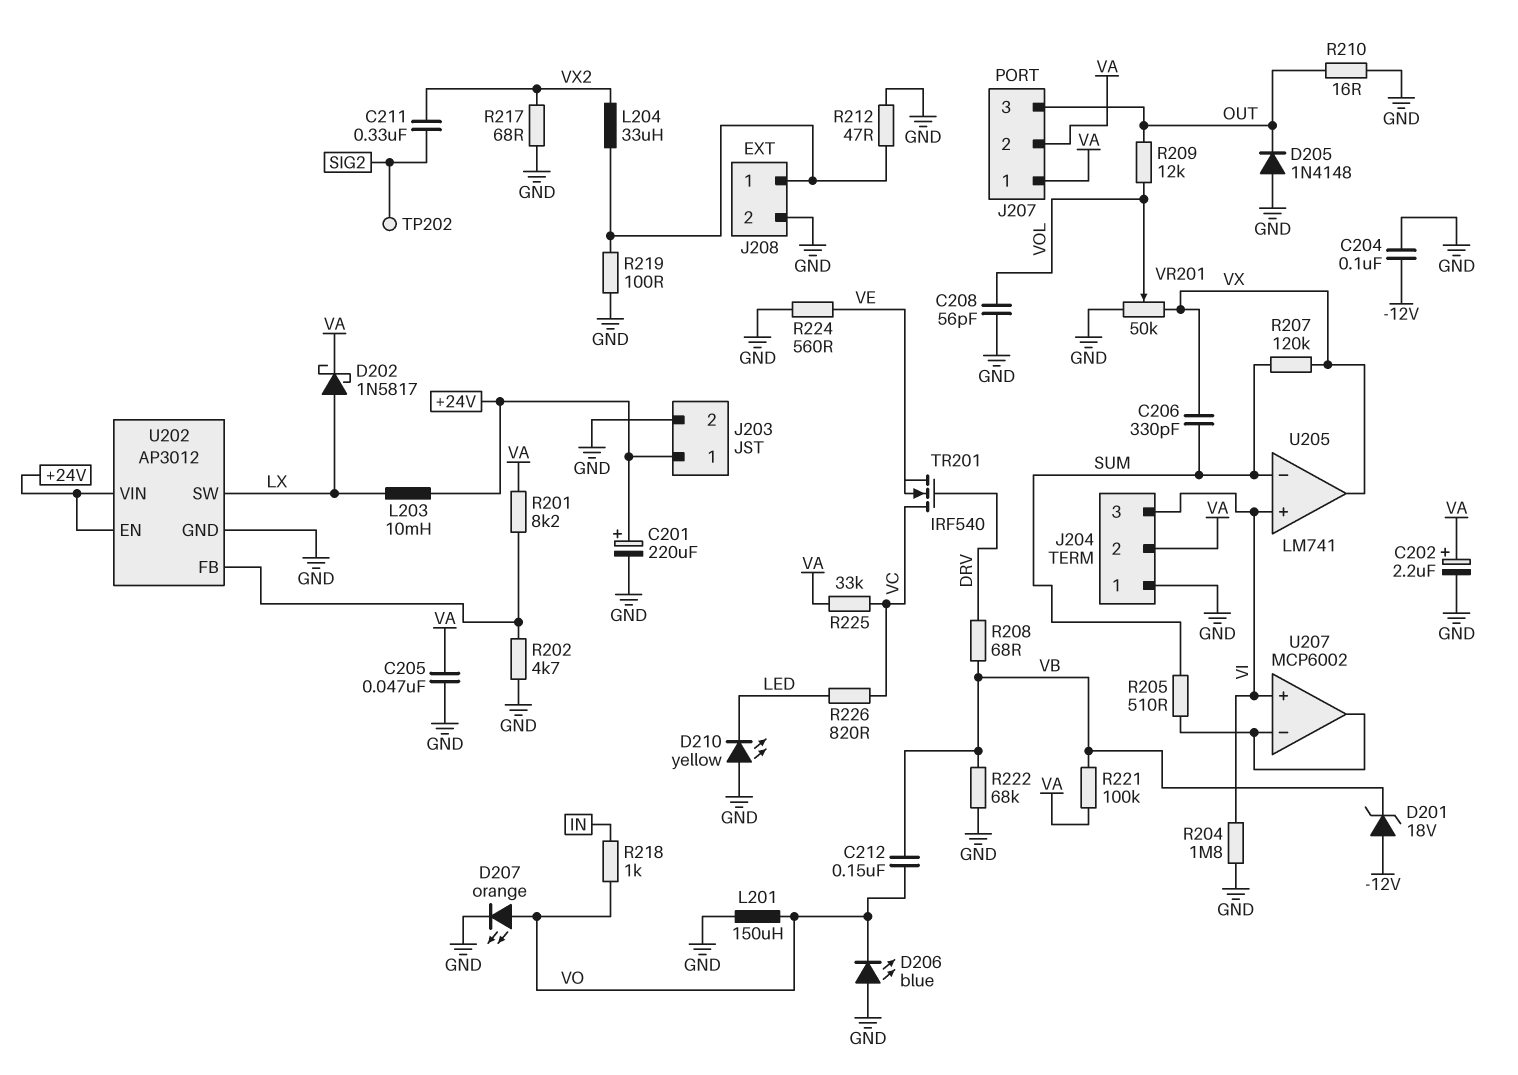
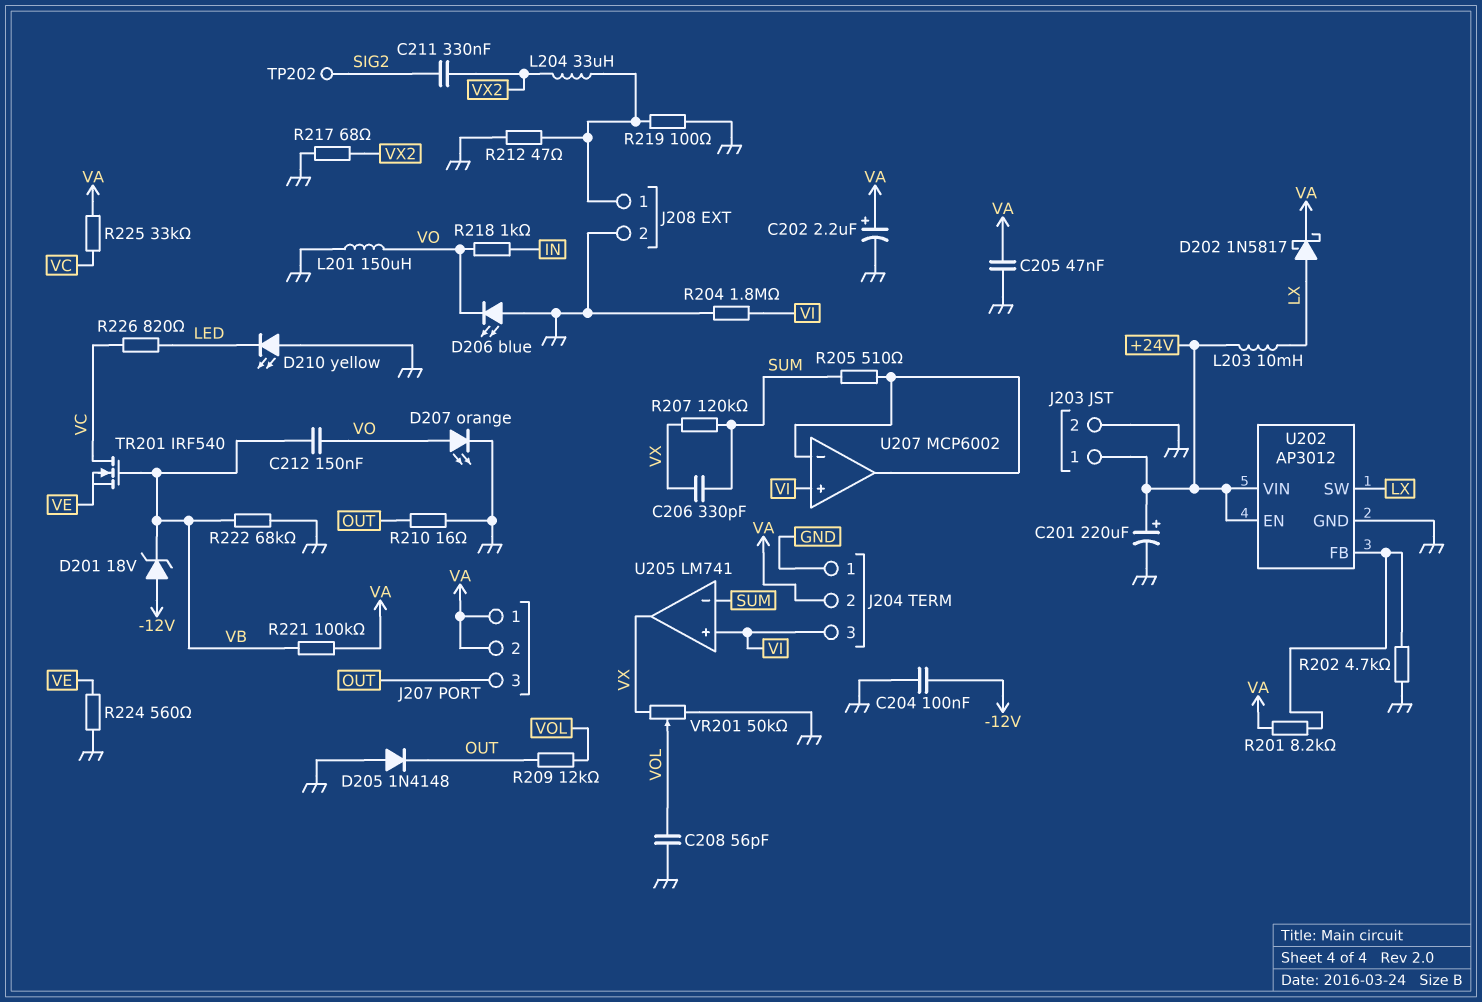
R208: 68 (DRV, VB) -> none
TR201: NMOS IRF540 (G DRV, D VC, S VE) -> NMOS IRF540 (G VB, D VC, S VE)

